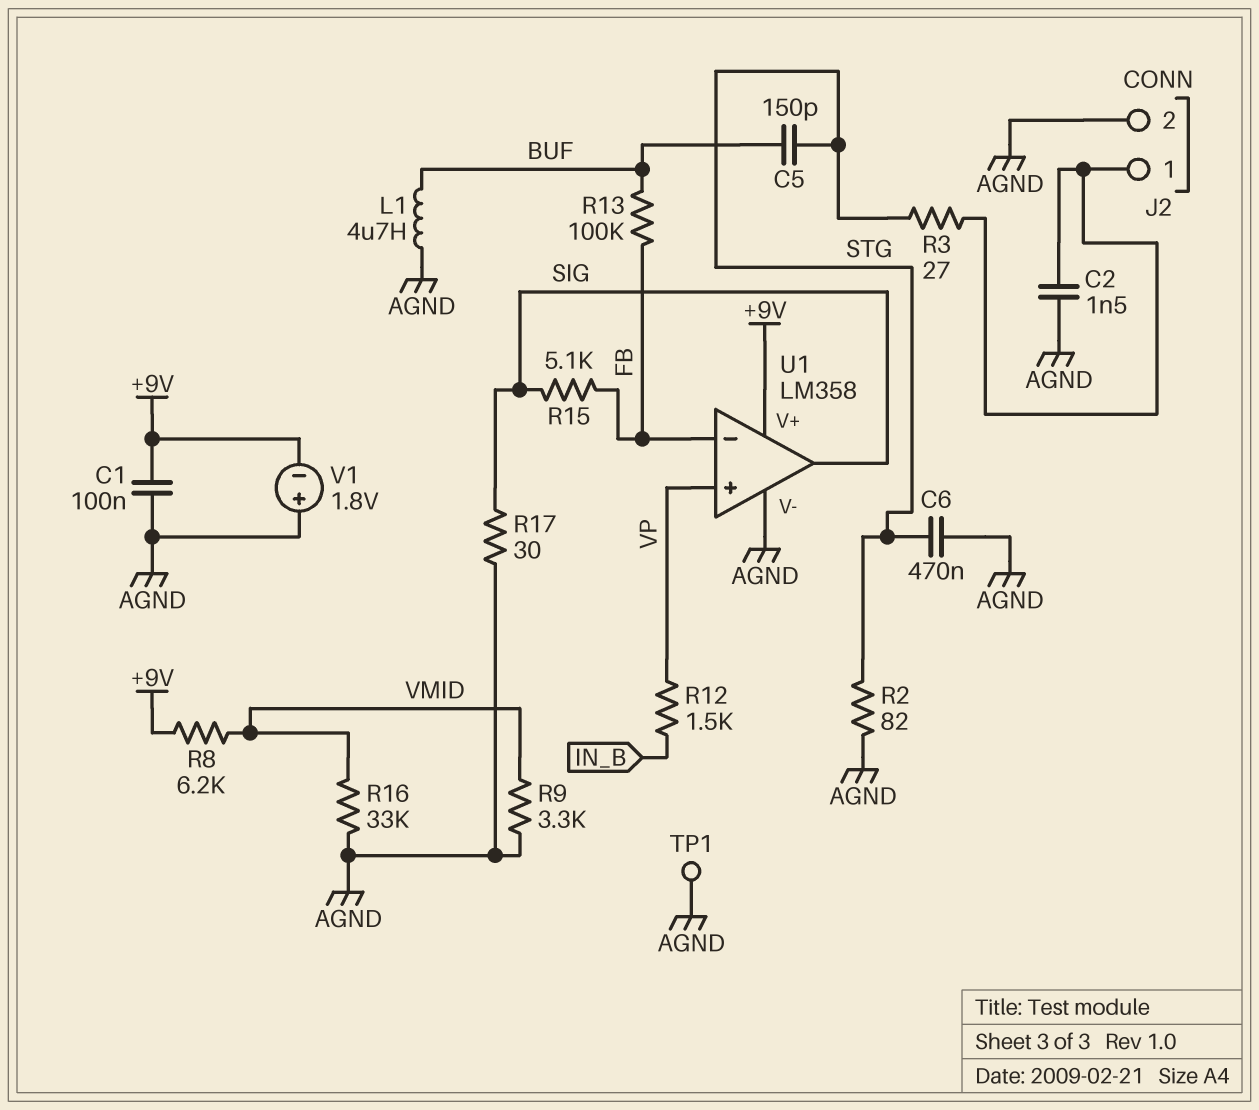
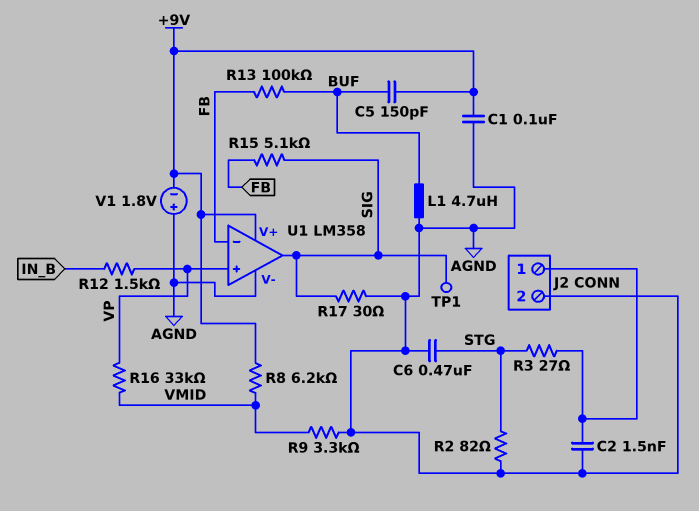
C5: 150pF (BUF, STG) -> 150pF (+9V, BUF)
R16: 33k (AGND, VMID) -> 33k (VMID, VP)
TP1: test point (AGND) -> test point (SIG)

